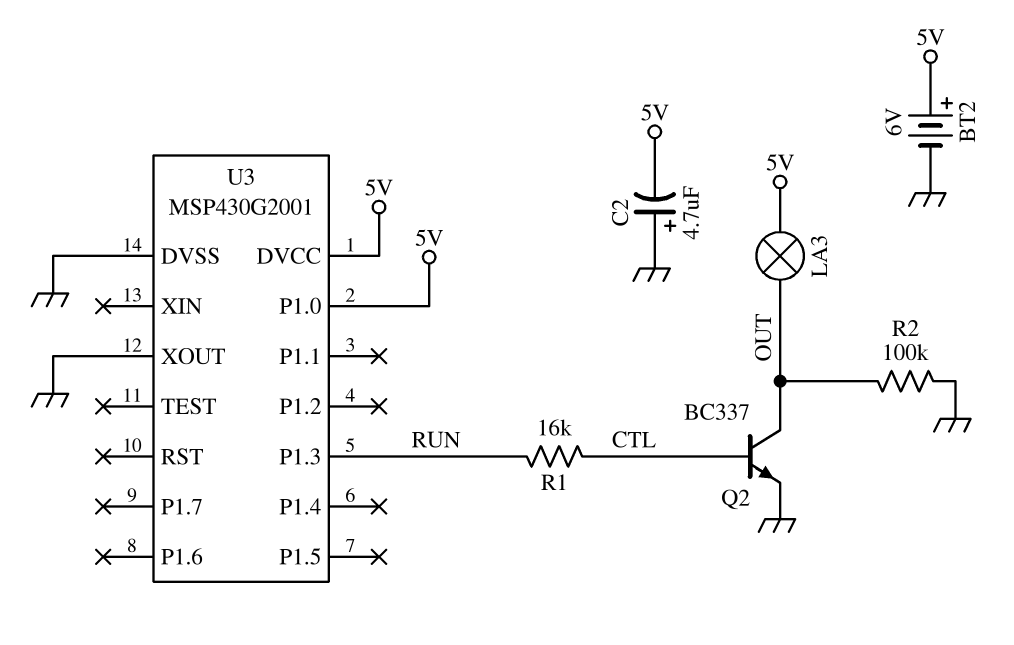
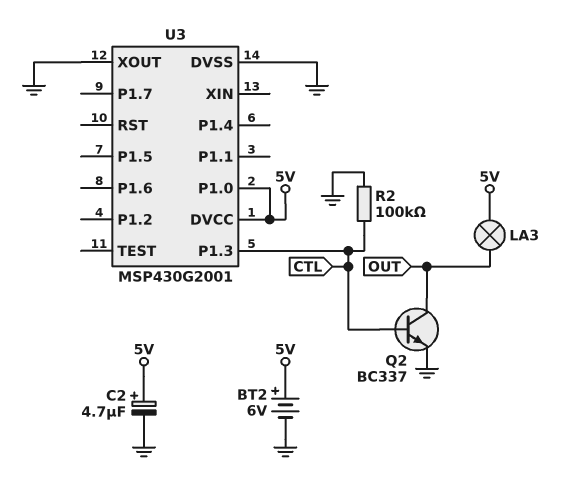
C2: 4.7uF (plus GND, minus 5V) -> 4.7uF (plus 5V, minus GND)
R1: 16k (CTL, RUN) -> none
R2: 100k (GND, OUT) -> 100k (CTL, GND)
U3 pin P1.3: RUN -> CTL

